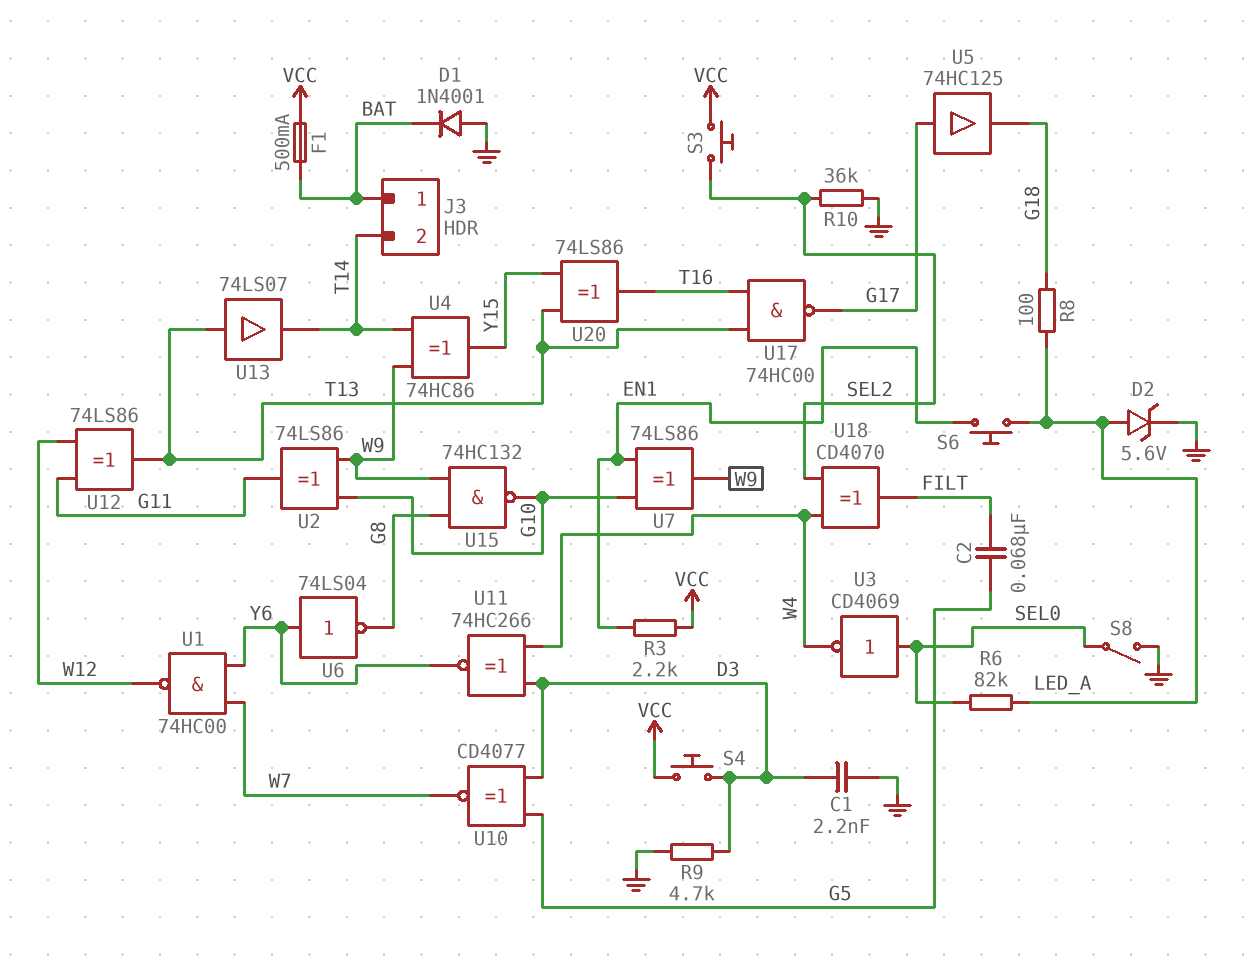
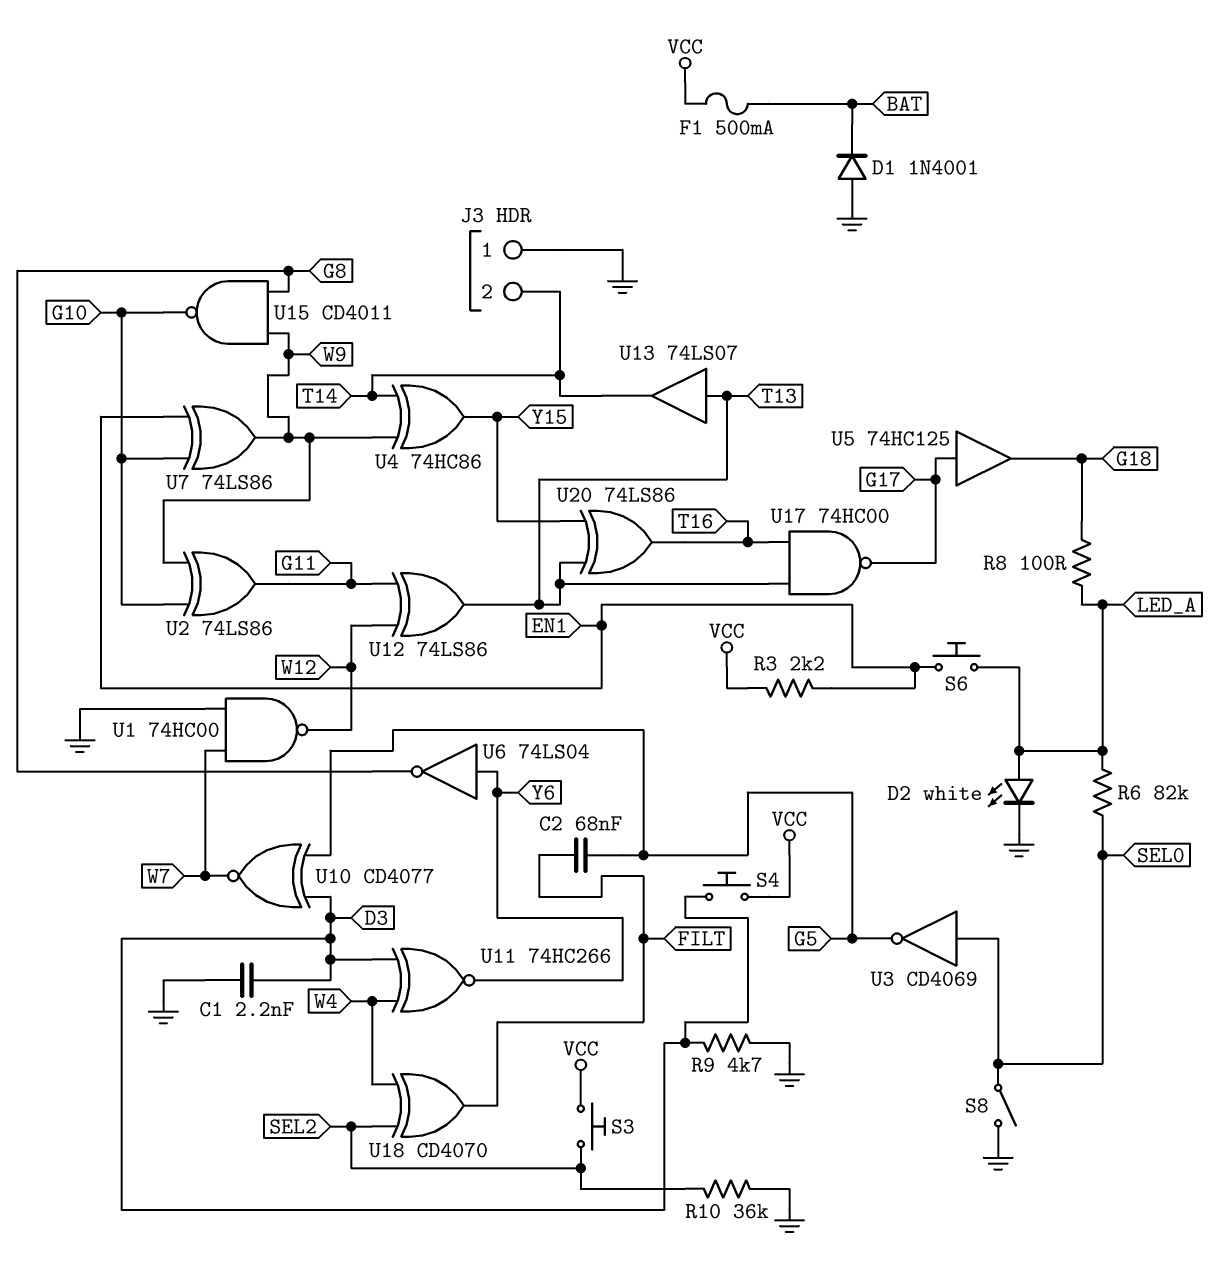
D2: zener 5.6V (A LED_A, K GND) -> LED white (A LED_A, K GND)
J3 pin 1: BAT -> GND
U1: NAND 74HC00 (in W7, in Y6, out W12) -> NAND 74HC00 (in GND, in W7, out W12)
U3: NOT CD4069 (in SEL0, out W4) -> NOT CD4069 (in SEL0, out G5)
U15: NAND 74HC132 (in G8, in W9, out G10) -> NAND CD4011 (in G8, in W9, out G10)

